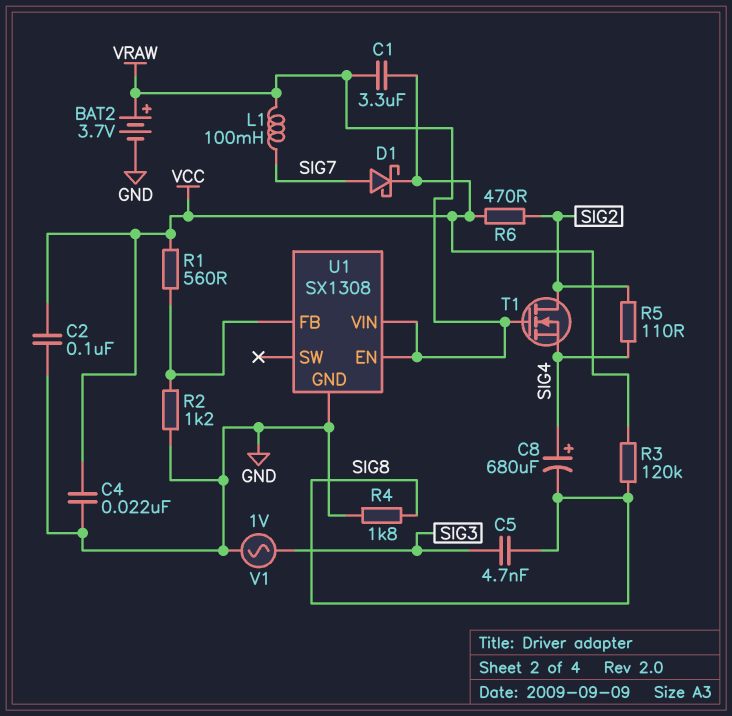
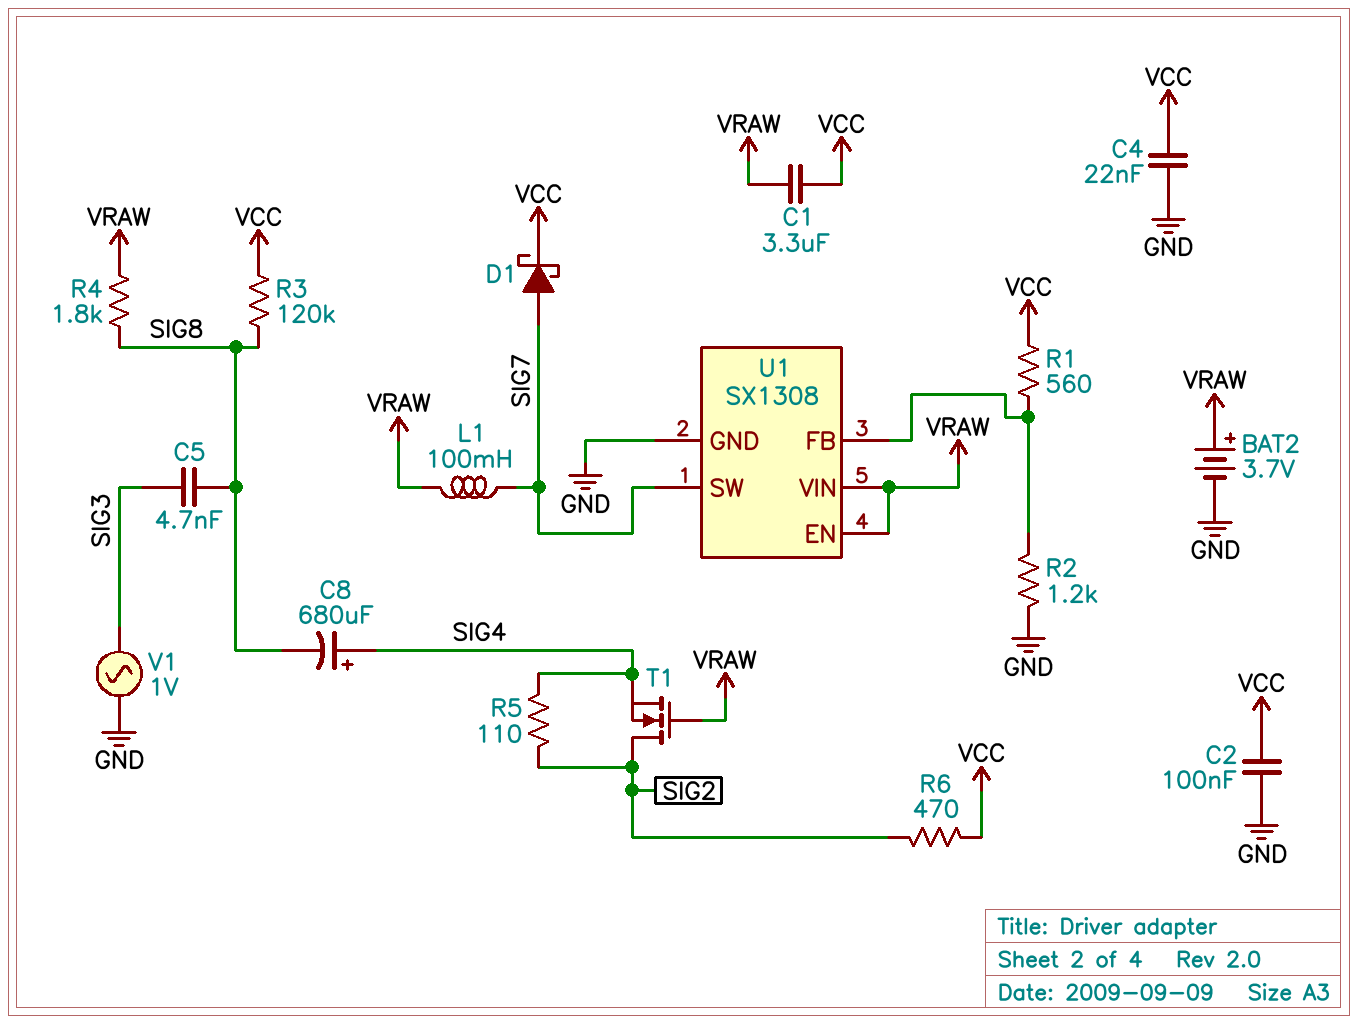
R4: 1.8k (GND, SIG8) -> 1.8k (SIG8, VRAW)
U1 pin SW: none -> SIG7

